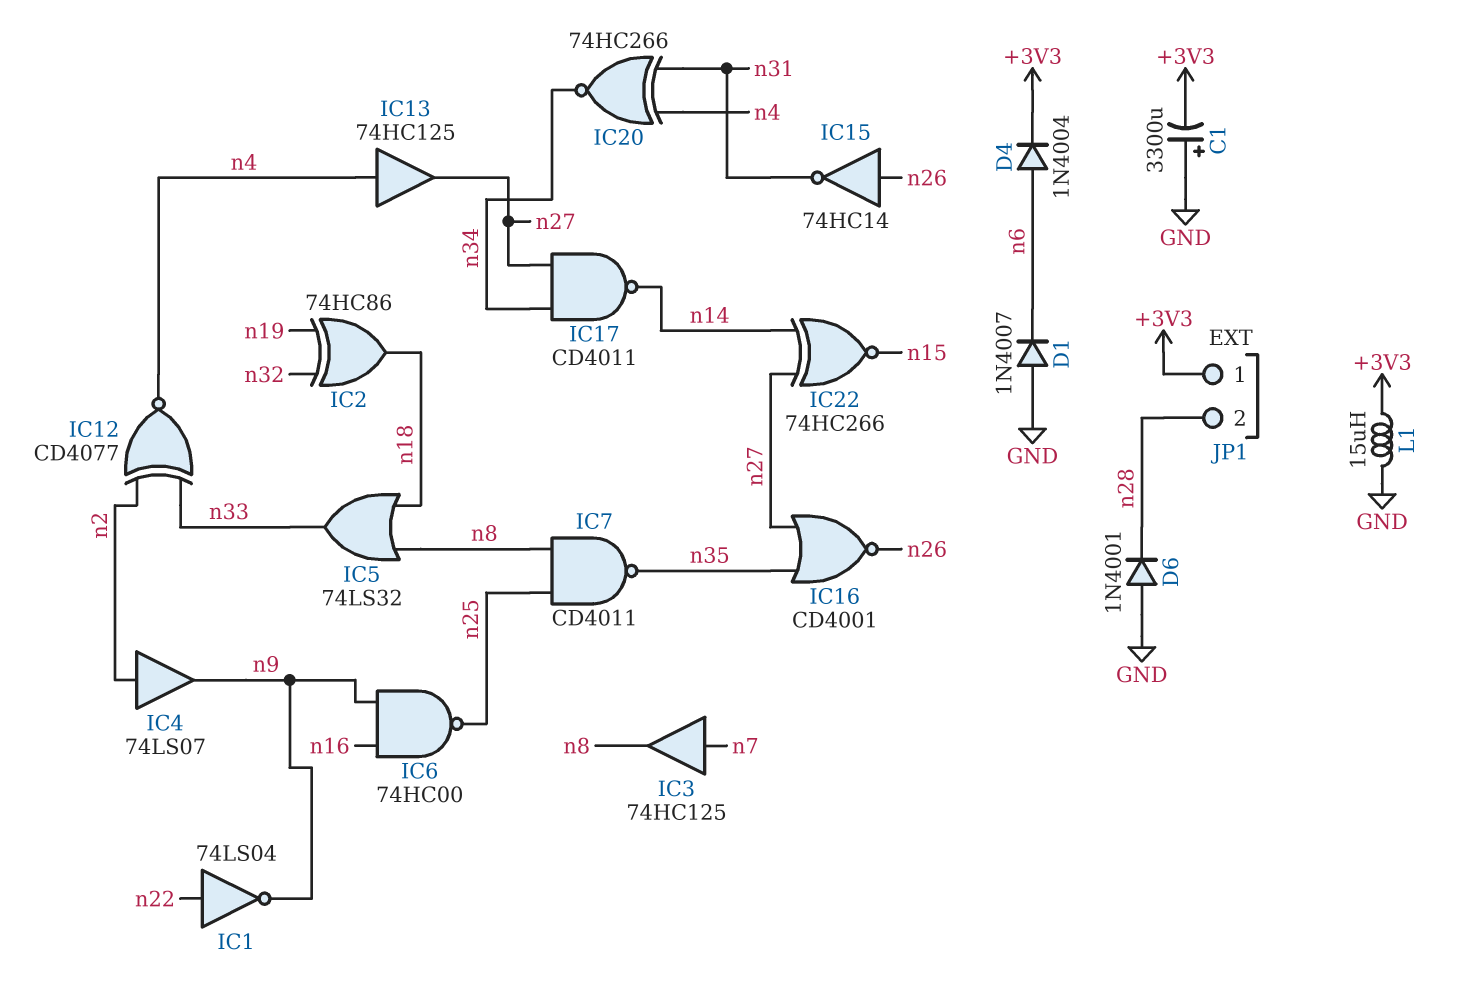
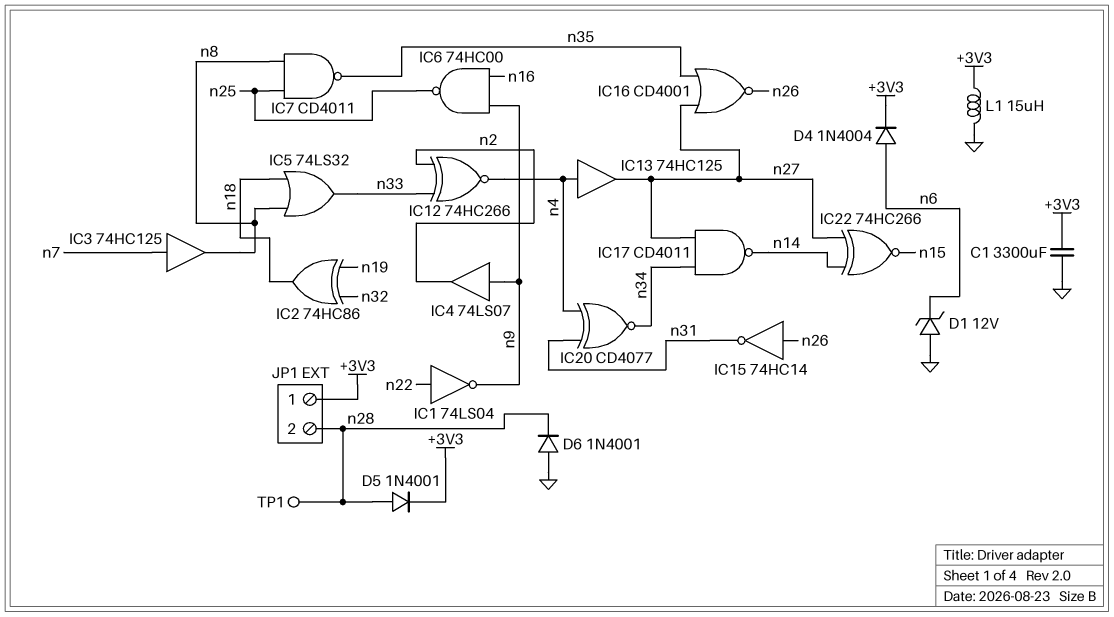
C1: 3300uF (plus GND, minus +3V3) -> 3300uF (+3V3, GND)
D1: diode 1N4007 (A GND, K n6) -> zener 12V (A GND, K n6)
D5: none -> diode 1N4001 (A n28, K +3V3)
IC4: buffer 74LS07 (in n2, out n9) -> buffer 74LS07 (in n9, out n2)
IC12: XNOR CD4077 (in n2, in n33, out n4) -> XNOR 74HC266 (in n2, in n33, out n4)
IC20: XNOR 74HC266 (in n4, in n31, out n34) -> XNOR CD4077 (in n4, in n31, out n34)
TP1: none -> test point (n28)

